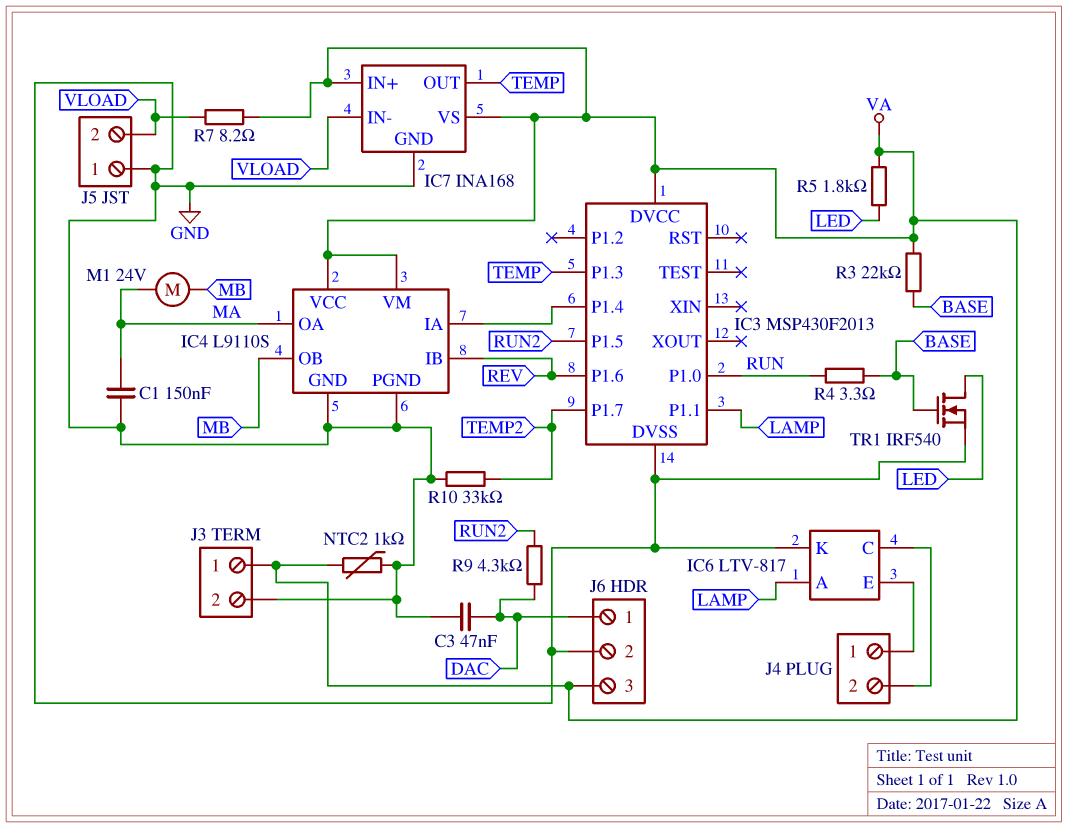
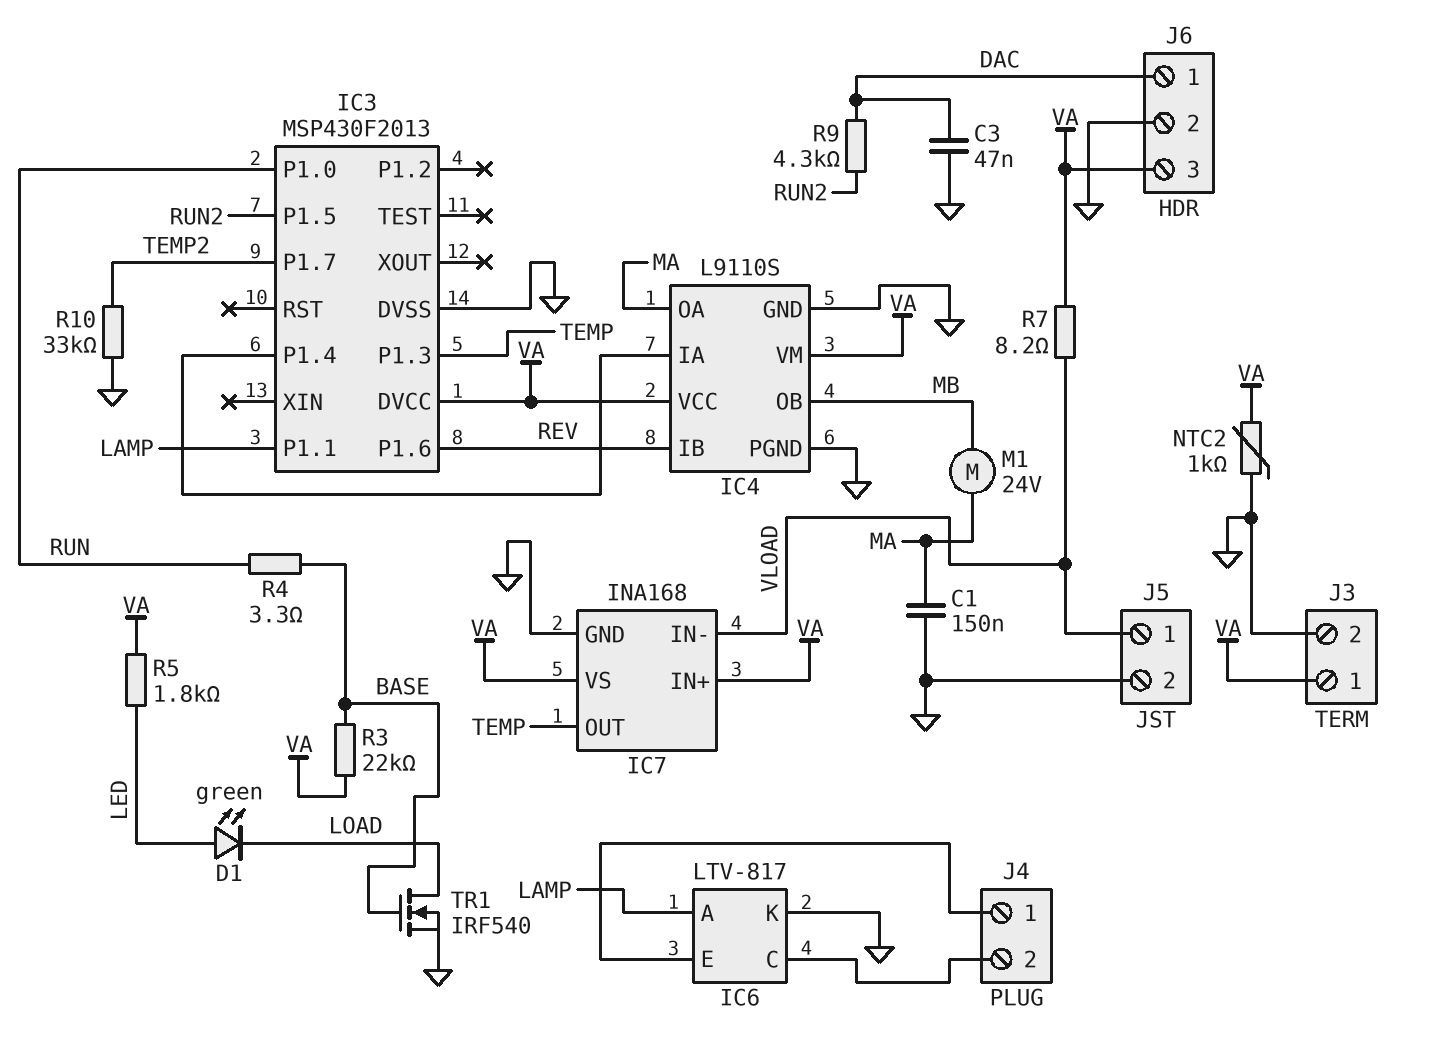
D1: none -> LED green (A LED, K LOAD)
J5 pin 1: GND -> VLOAD
J5 pin 2: VLOAD -> GND
TR1: NMOS IRF540 (G BASE, D LED, S GND) -> NMOS IRF540 (G BASE, D LOAD, S GND)

